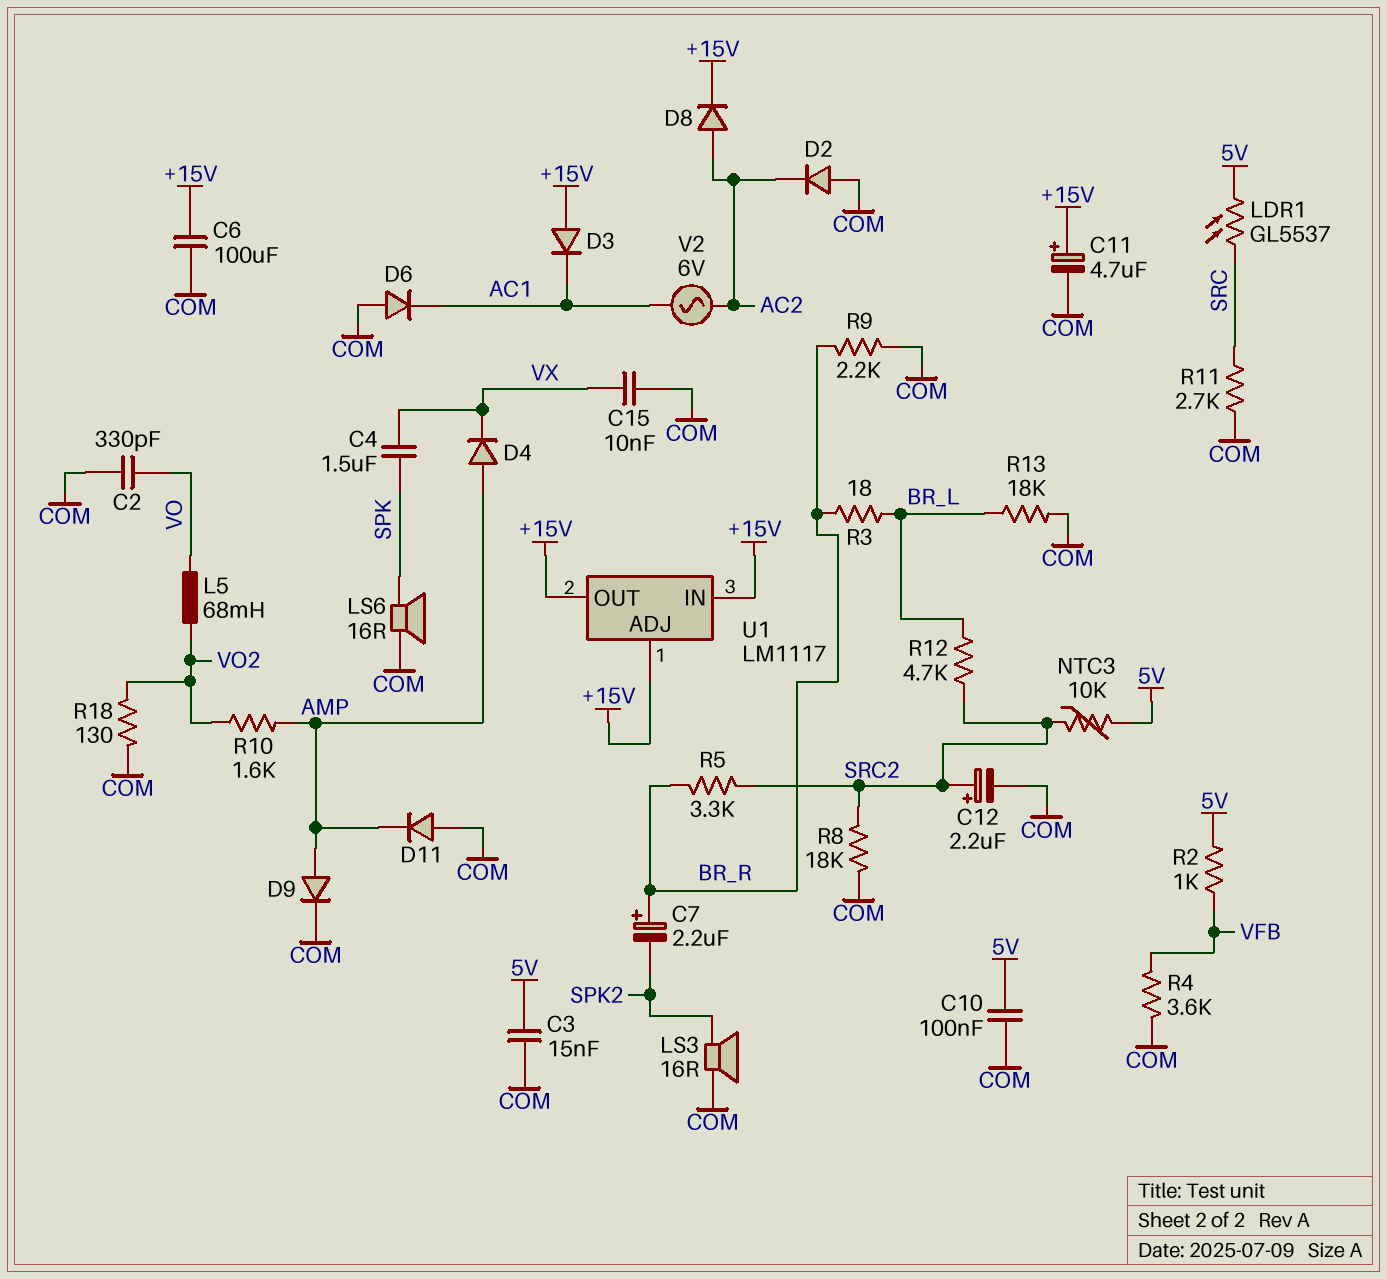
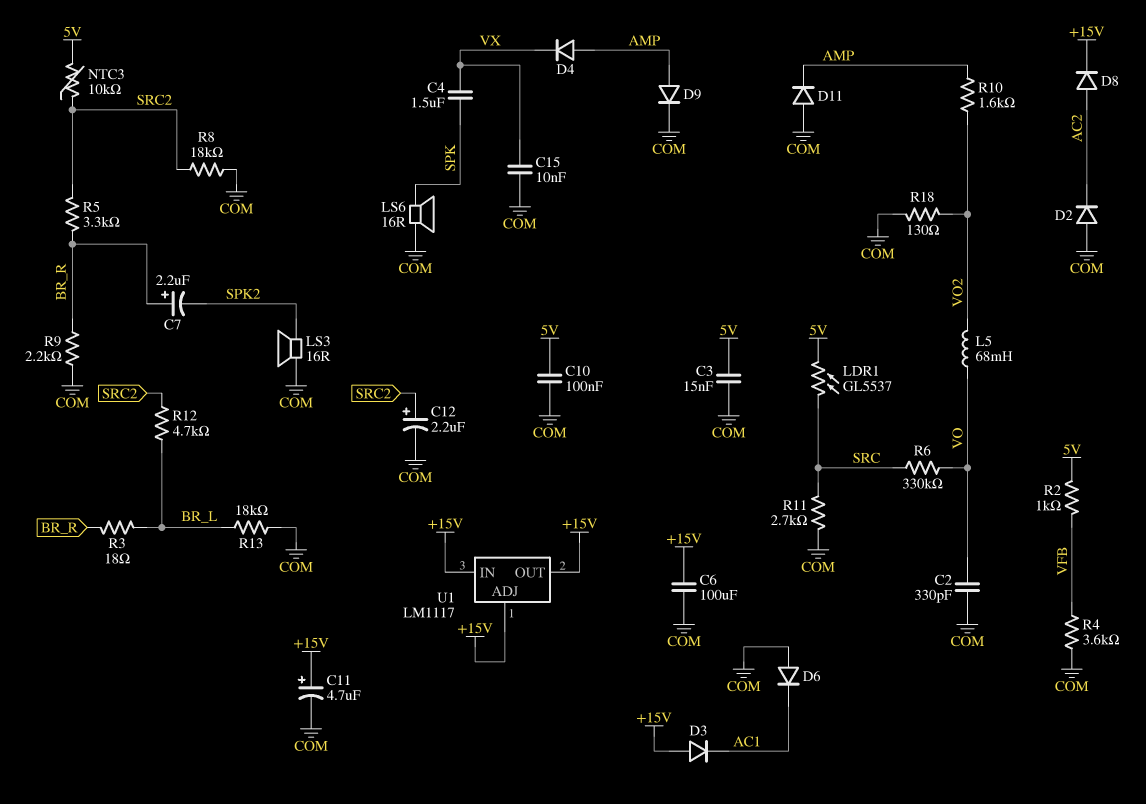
R6: none -> 330k (SRC, VO)
V2: AC 6V (AC1, AC2) -> none

